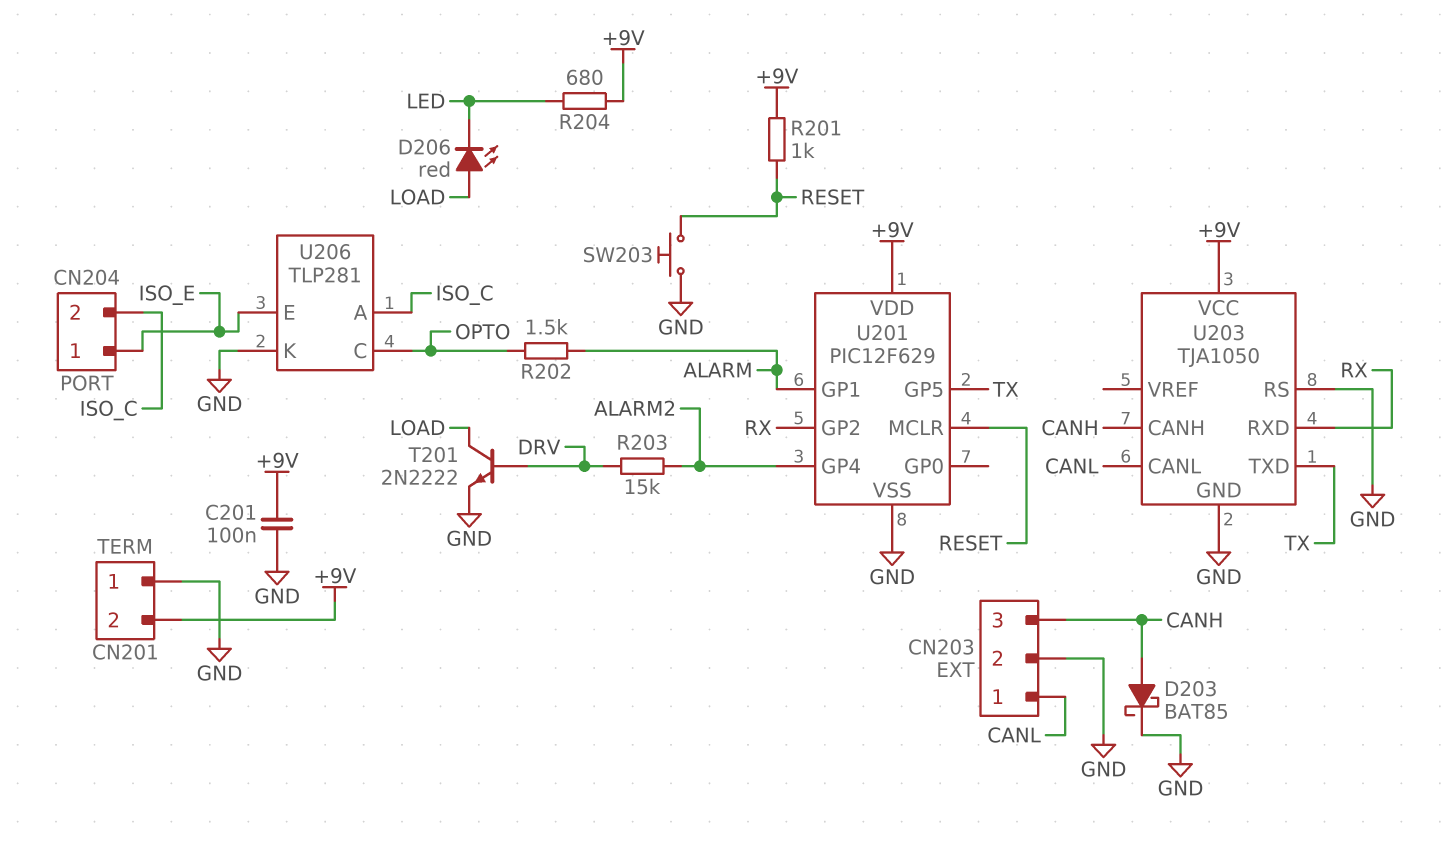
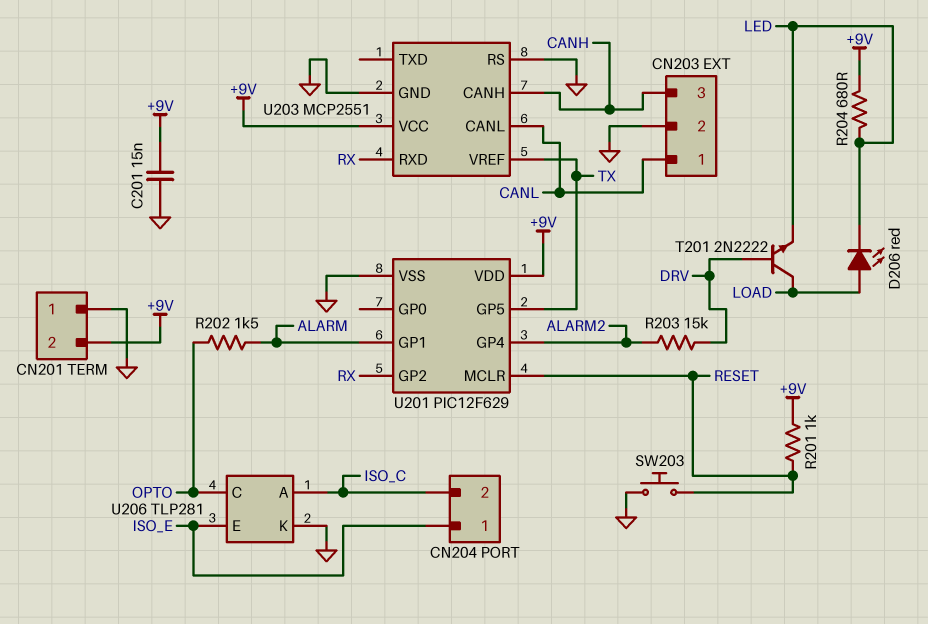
C201: 100nF (+9V, GND) -> 15nF (+9V, GND)
D203: schottky BAT85 (A CANH, K GND) -> none
T201: NPN 2N2222 (B DRV, C LOAD, E GND) -> NPN 2N2222 (B DRV, C LOAD, E LED)
U203: TJA1050 -> MCP2551
U203 pin TXD: TX -> none
U203 pin VREF: none -> TX

